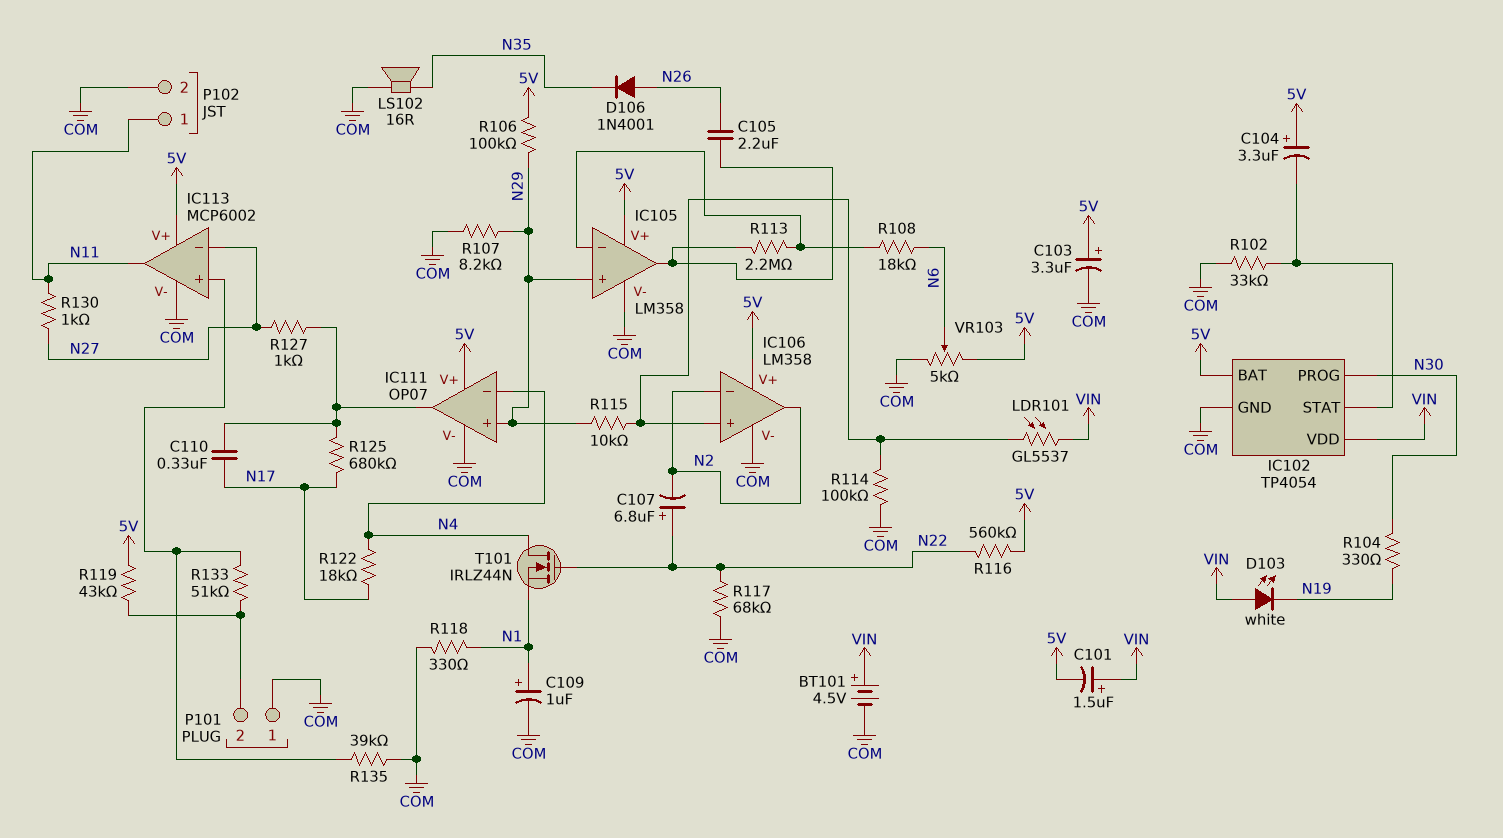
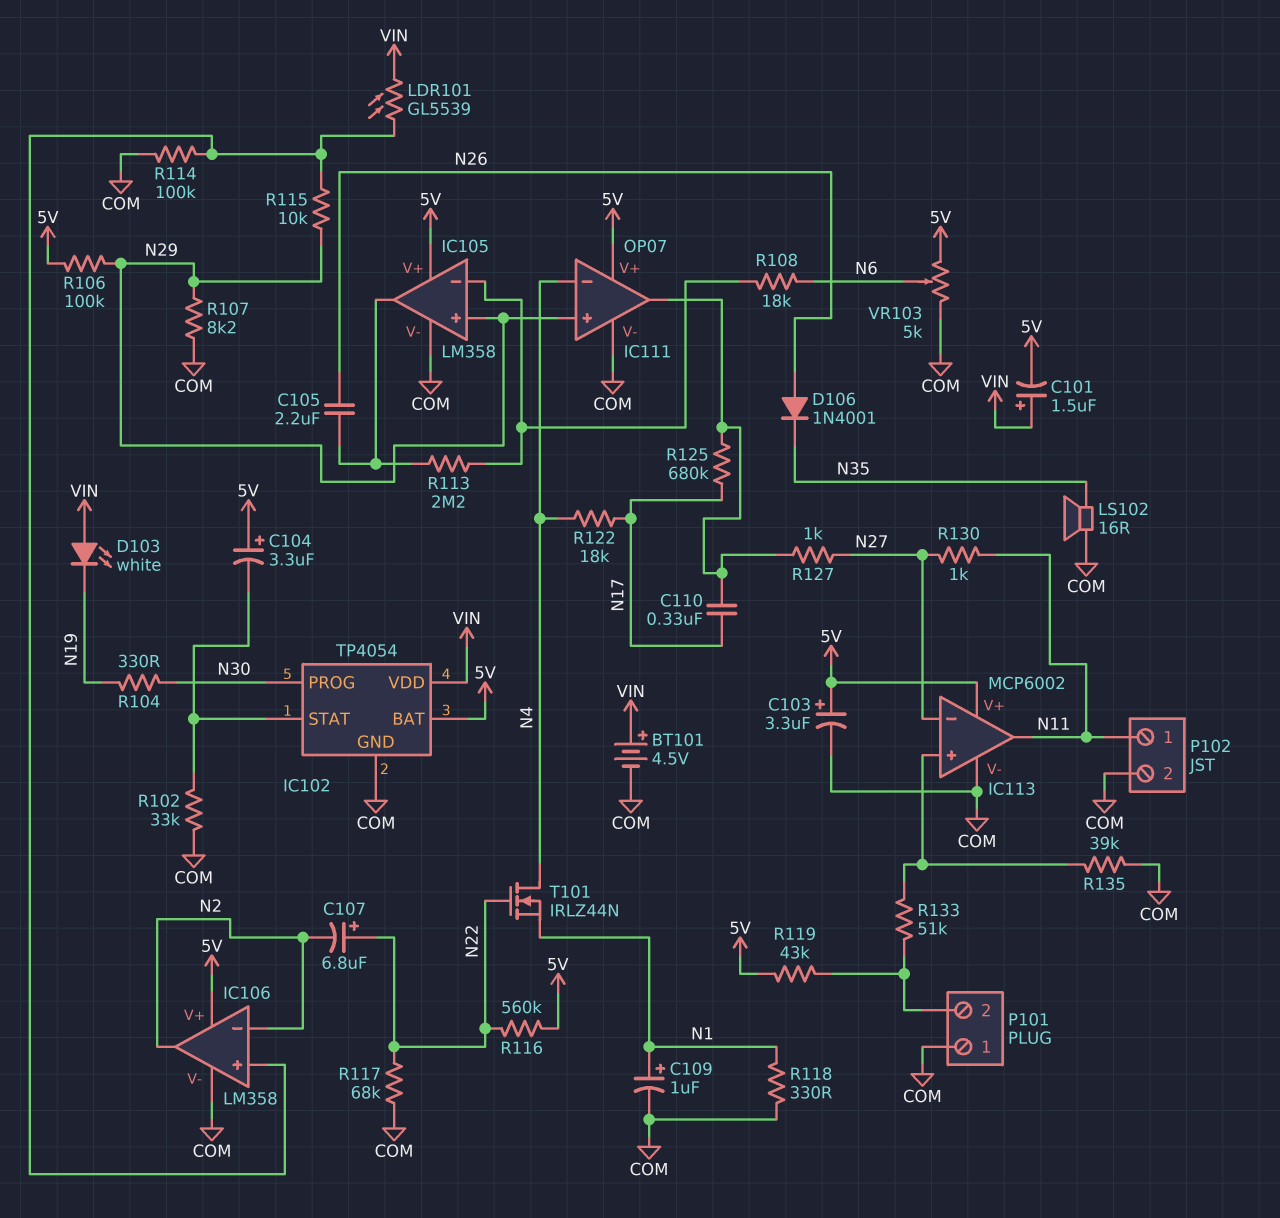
LDR101: GL5537 (IC106/in+, VIN) -> GL5539 (IC106/in+, VIN)

